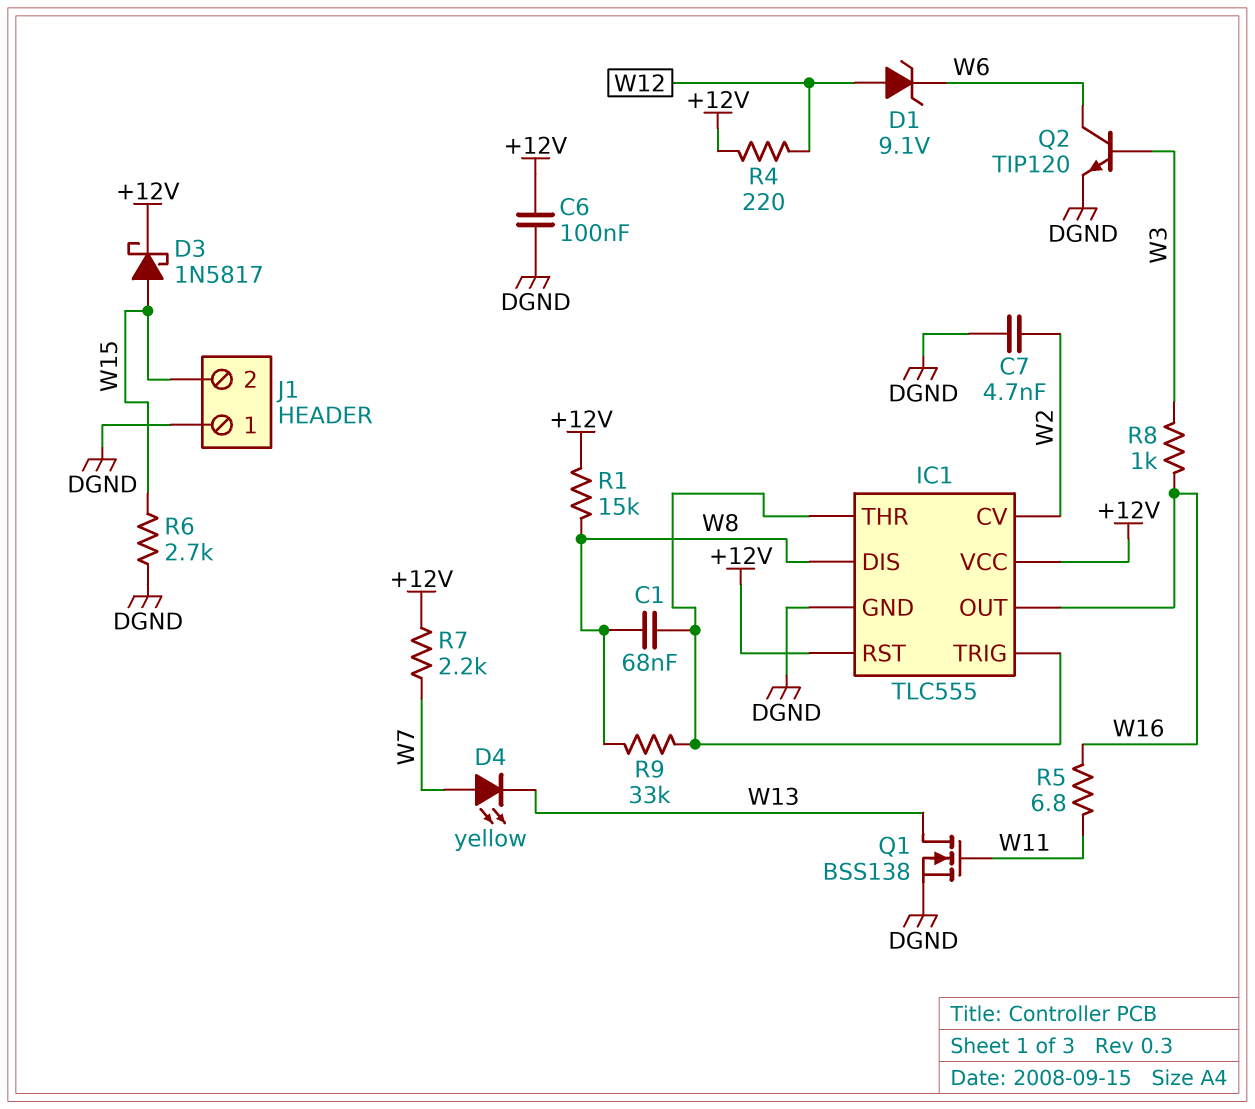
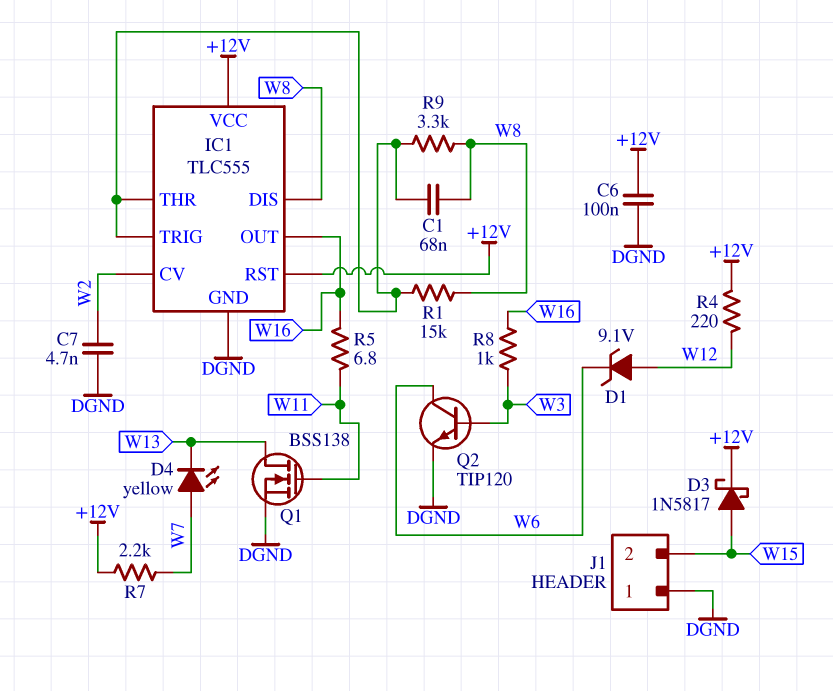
R1: 15k (+12V, W8) -> 15k (IC1/THR, W8)
R6: 2.7k (DGND, W15) -> none
R9: 33k (IC1/THR, W8) -> 3.3k (IC1/THR, W8)

